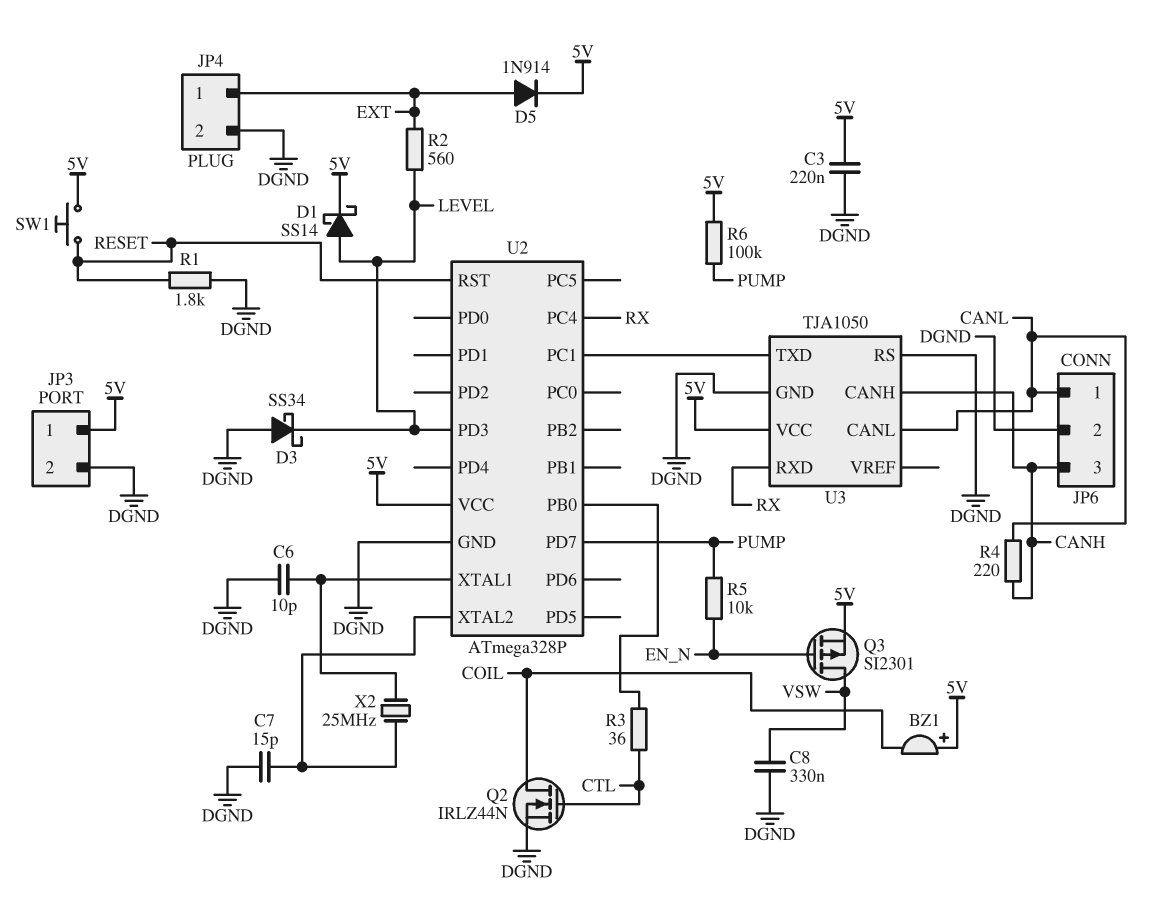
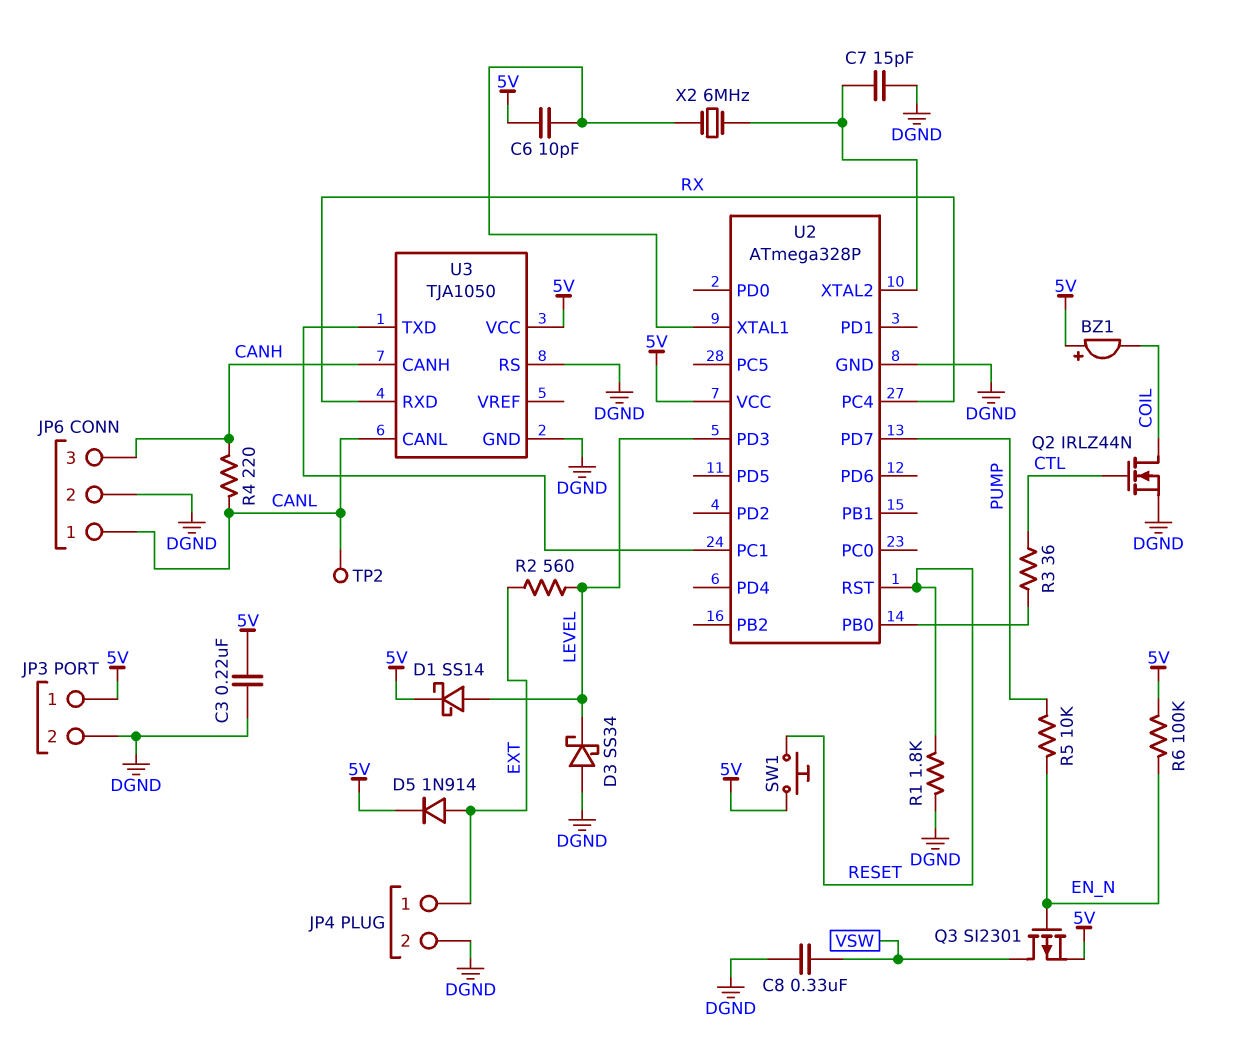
C6: 10pF (DGND, U2/XTAL1) -> 10pF (5V, U2/XTAL1)
R6: 100k (5V, PUMP) -> 100k (5V, EN_N)
TP2: none -> test point (CANL)
X2: 25MHz (U2/XTAL1, U2/XTAL2) -> 6MHz (U2/XTAL1, U2/XTAL2)

